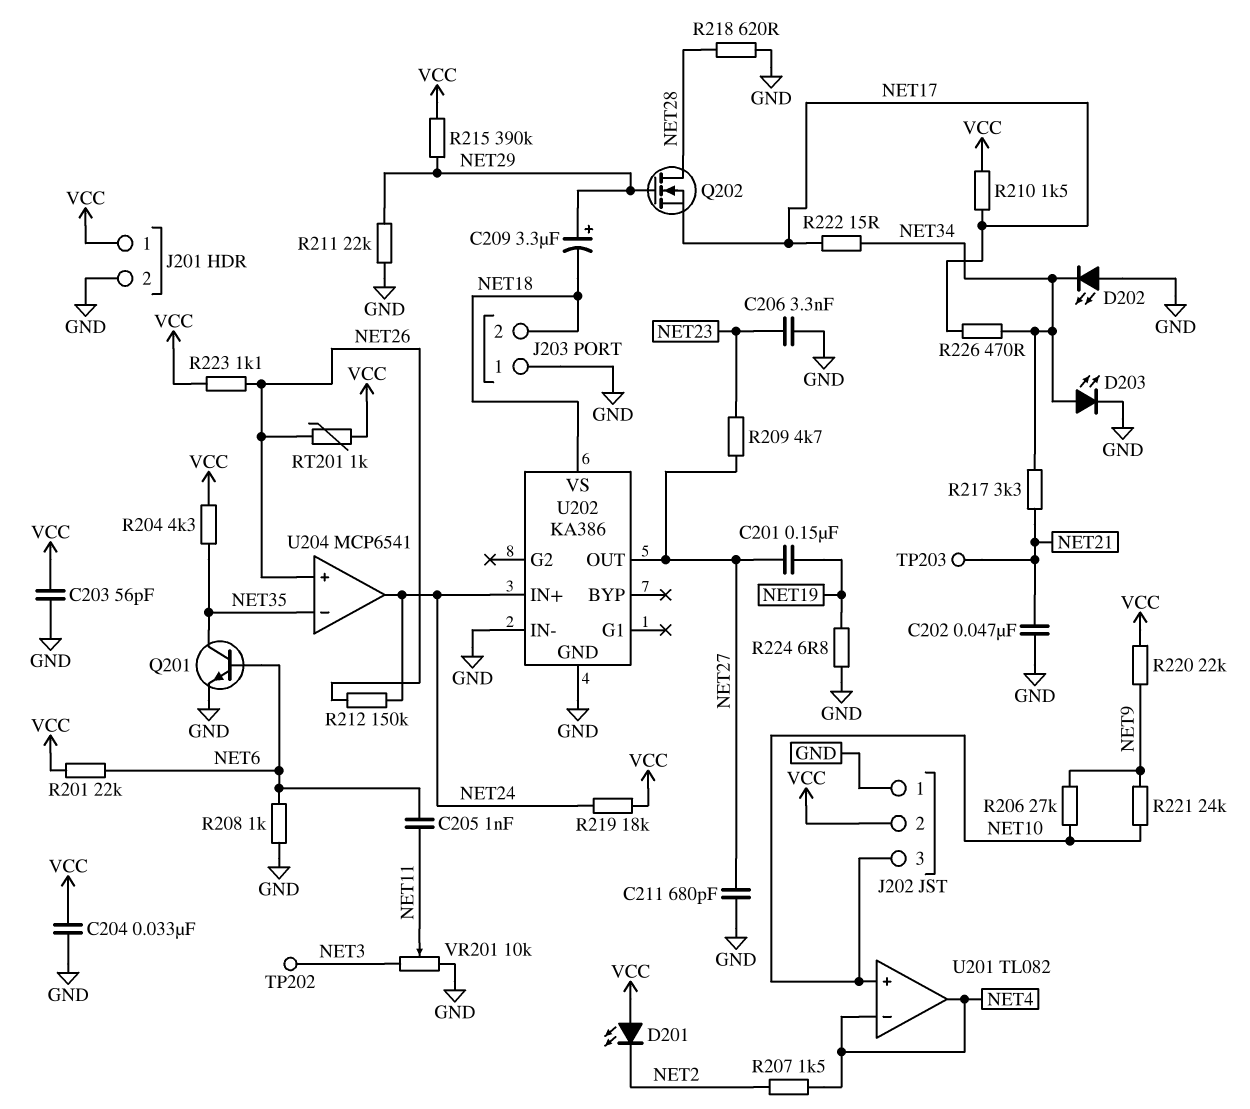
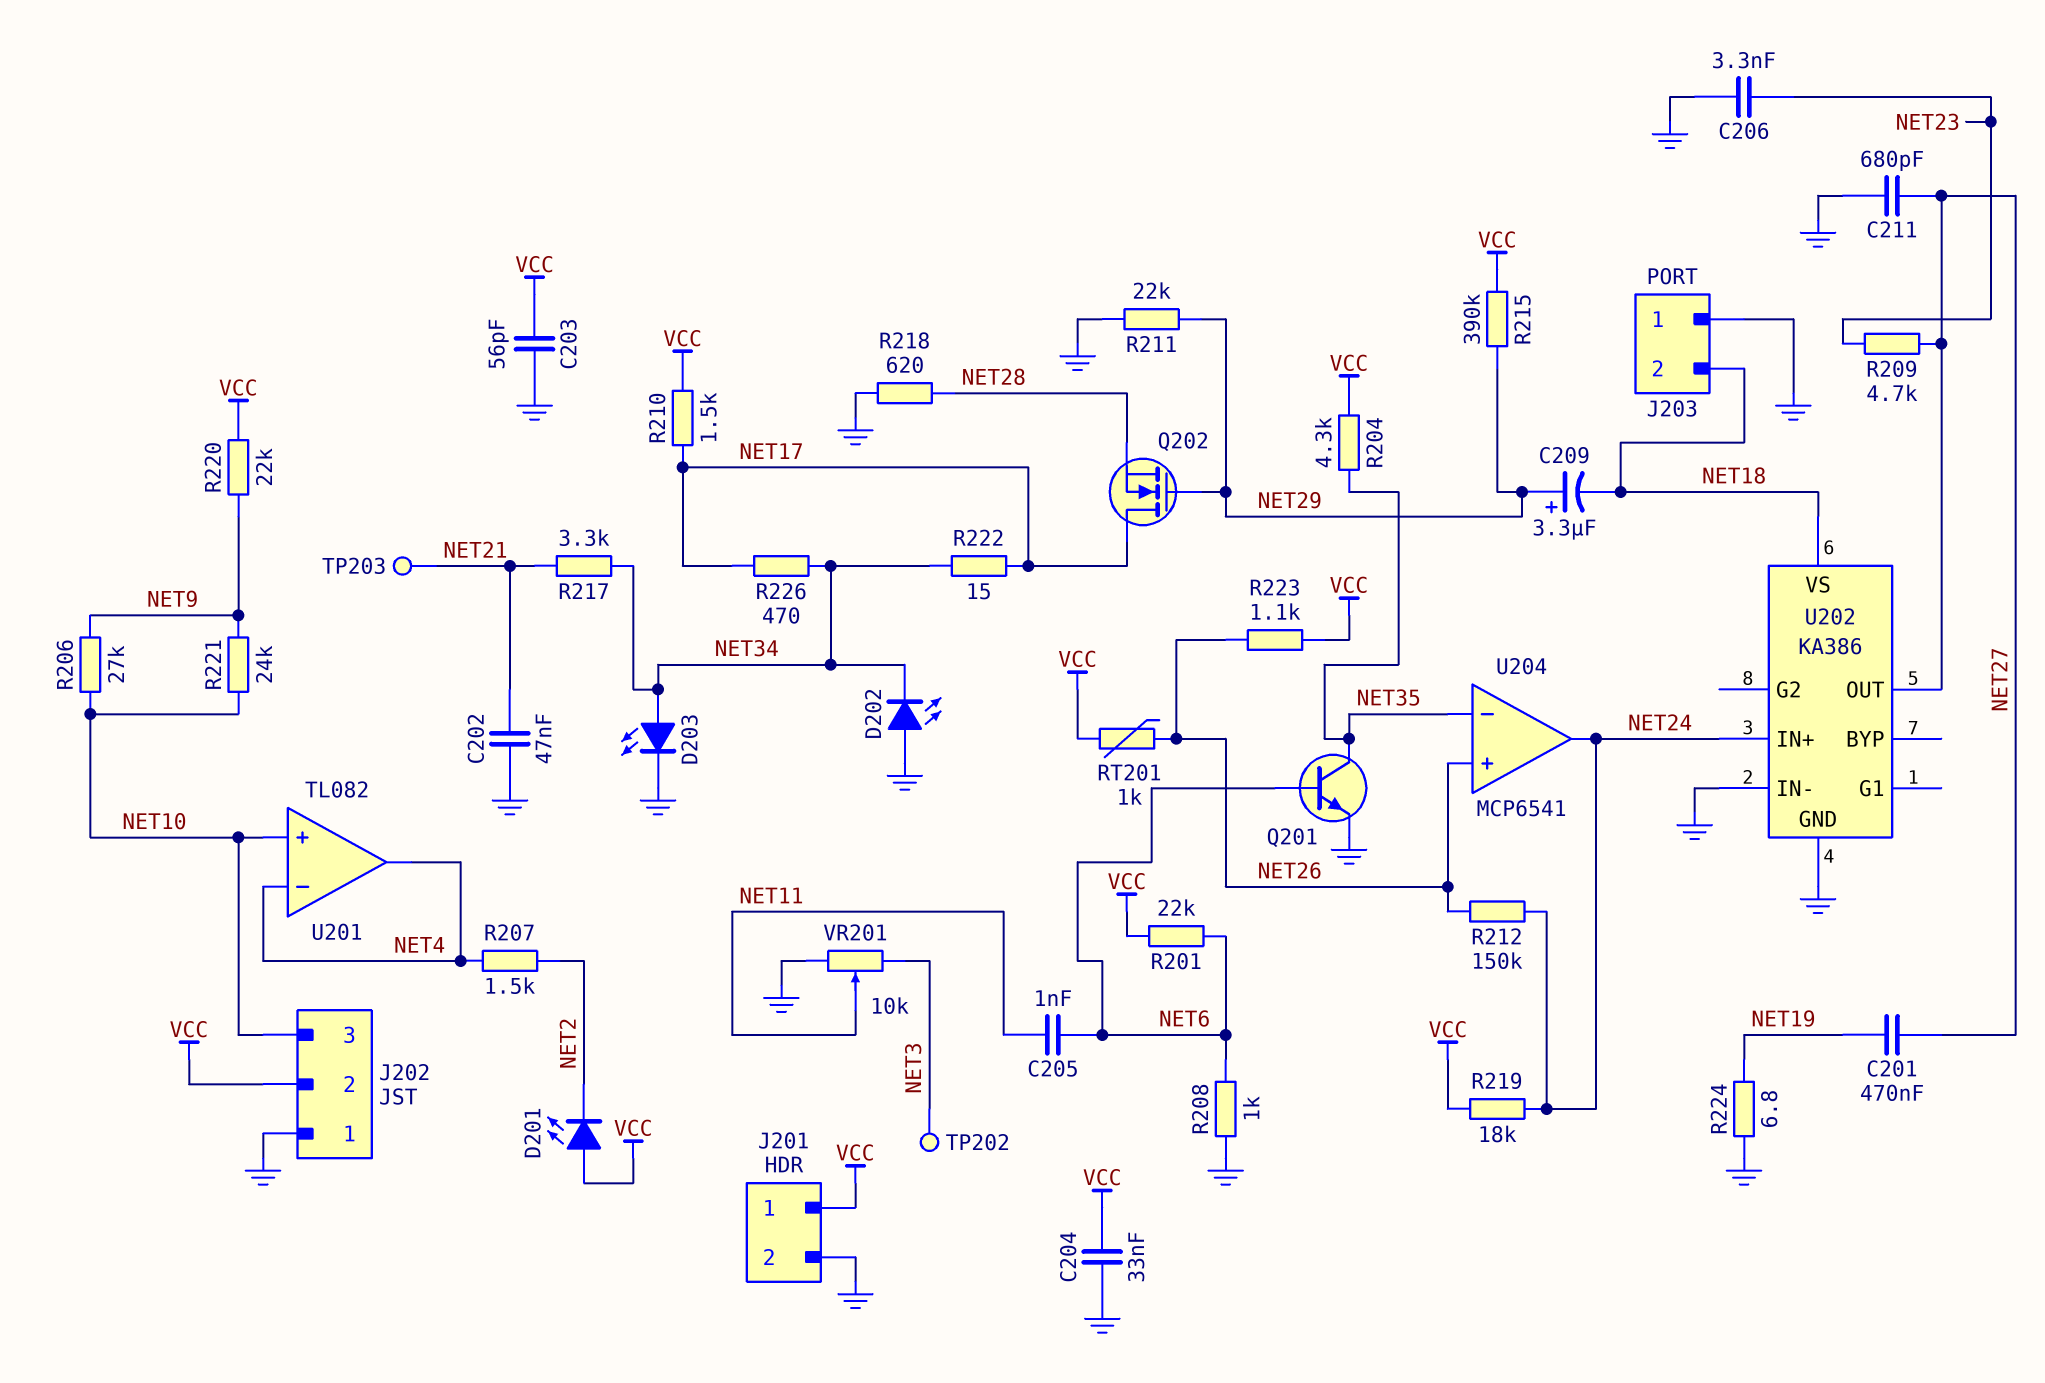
C201: 150nF (NET19, NET27) -> 470nF (NET19, NET27)
Q202: NMOS (G NET29, D NET28, S NET17) -> NMOS (G NET29, D NET17, S NET28)

